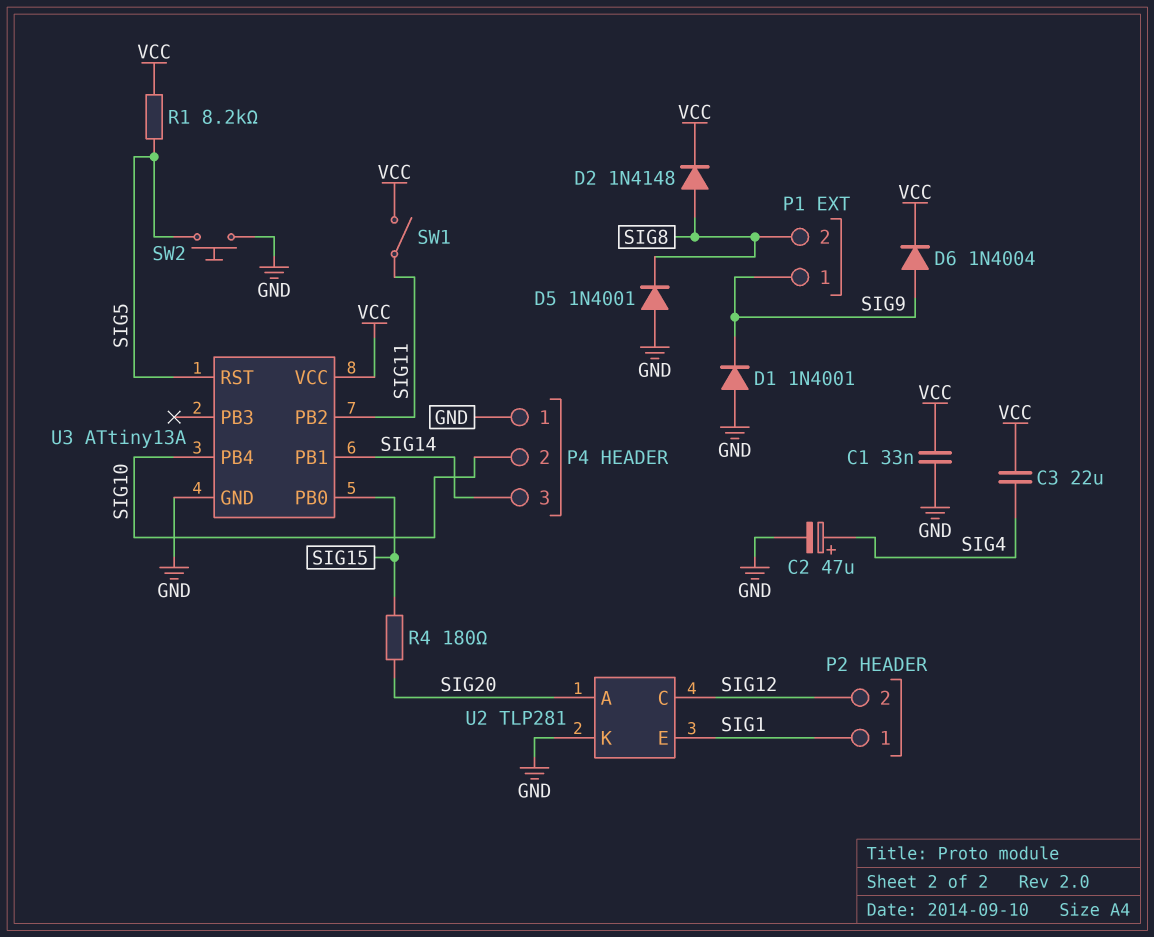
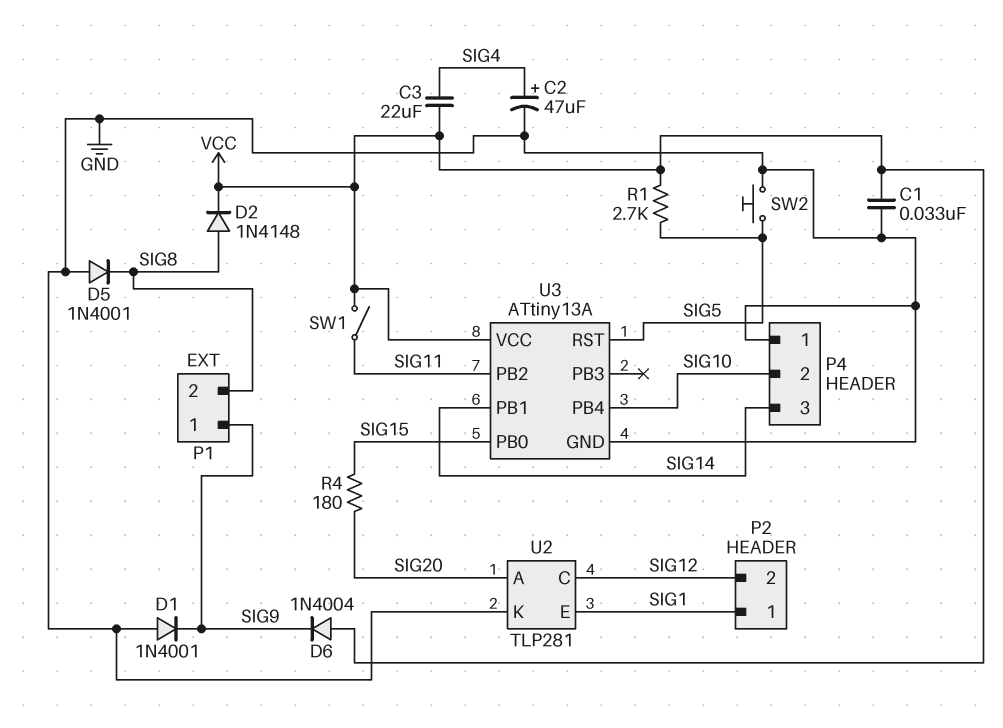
D6: diode 1N4004 (A SIG9, K VCC) -> diode 1N4004 (A VCC, K SIG9)
R1: 8.2k (SIG5, VCC) -> 2.7k (SIG5, VCC)

